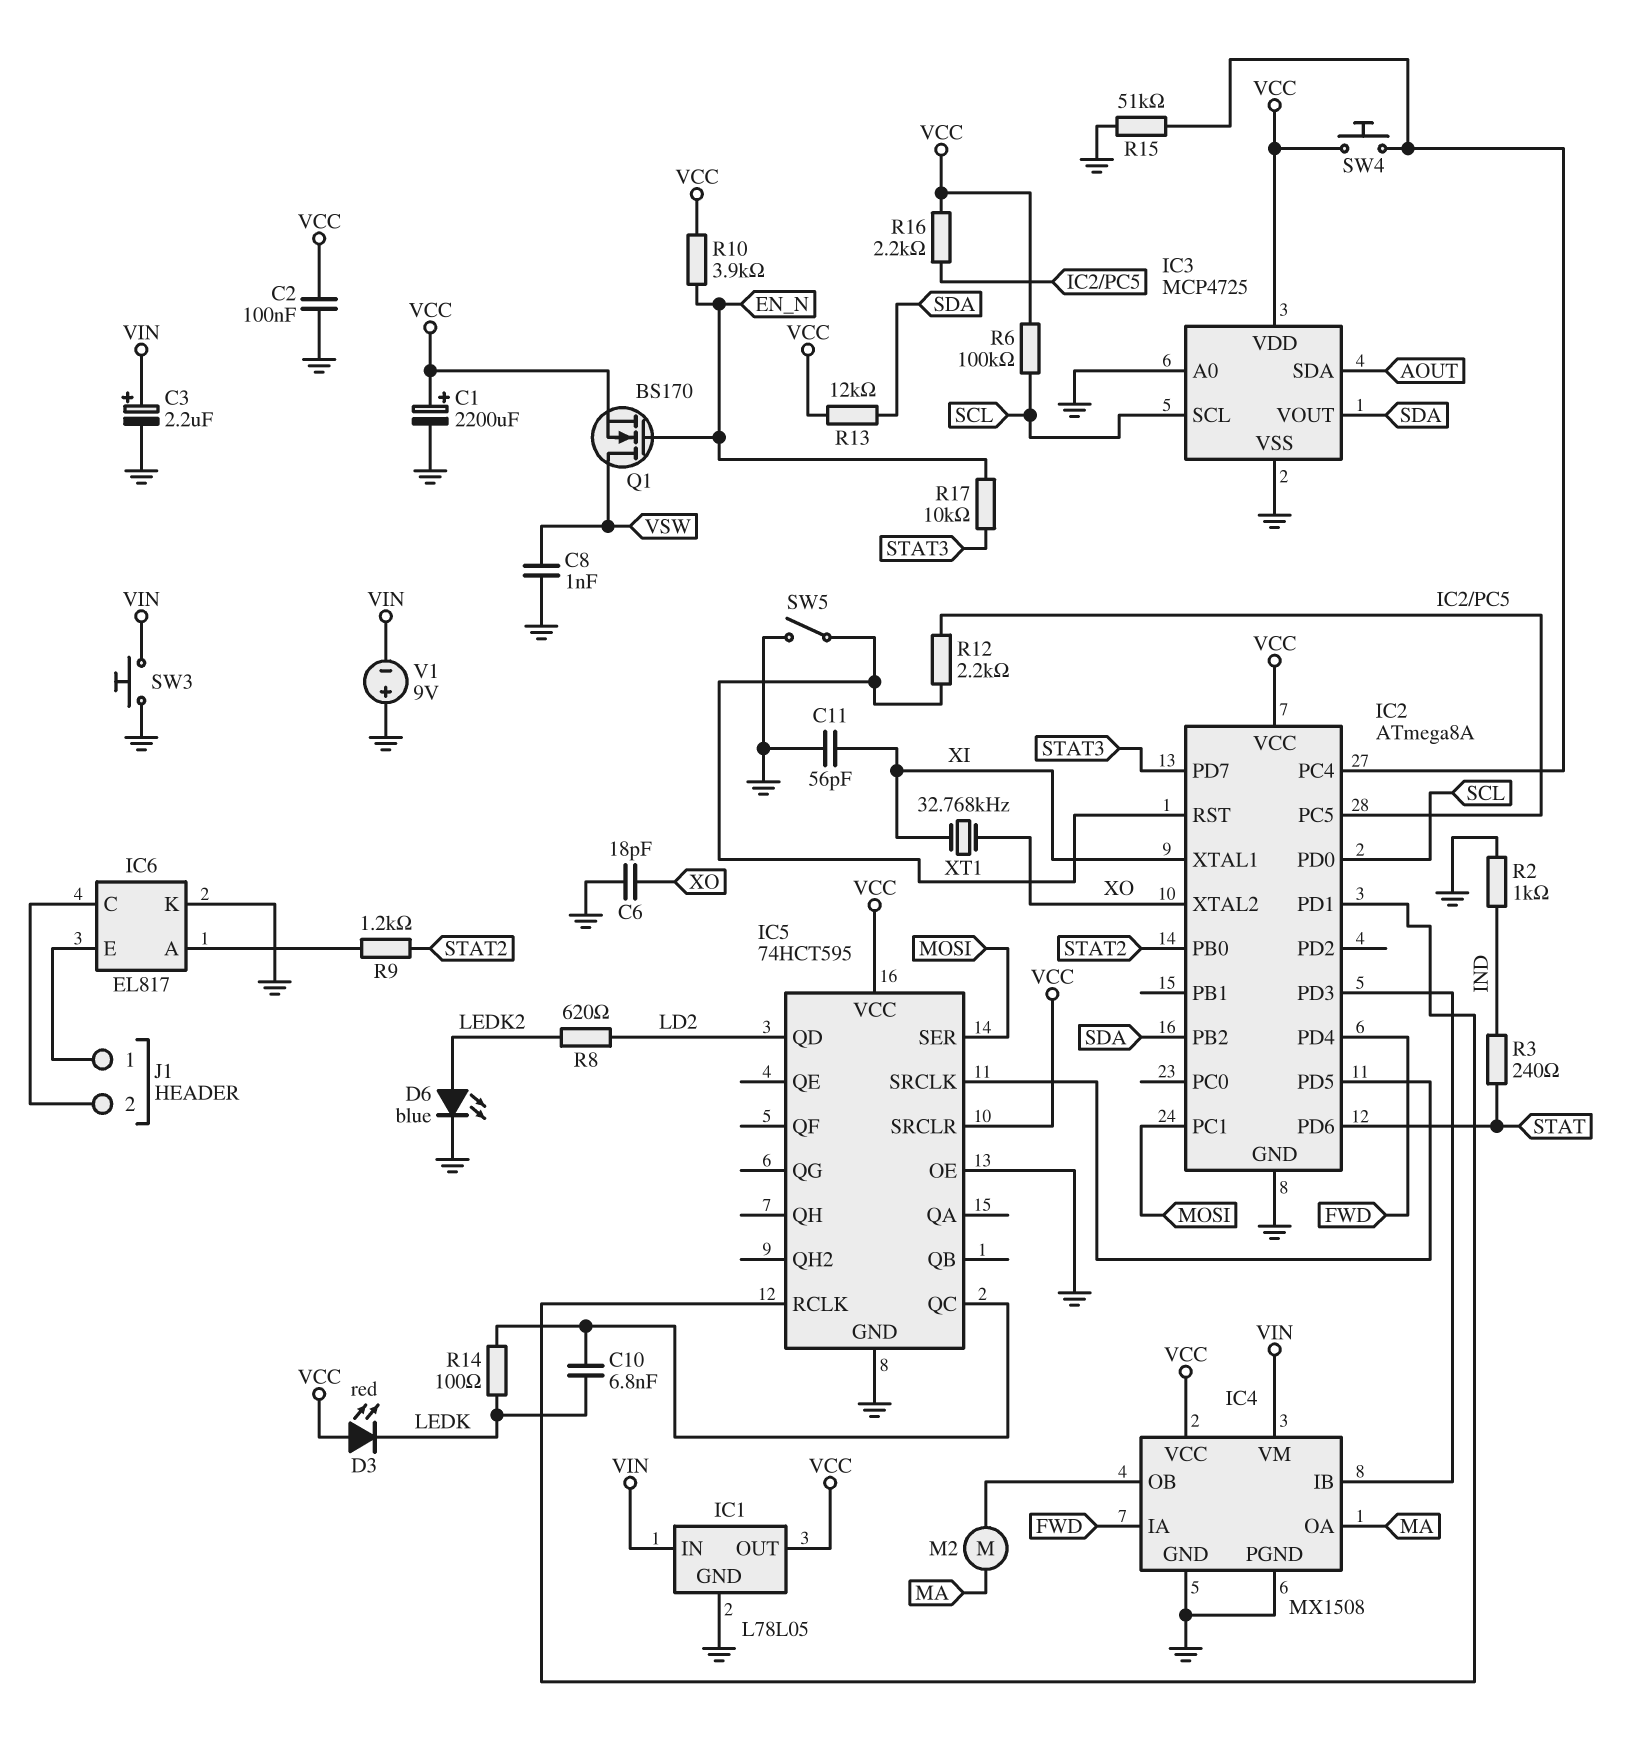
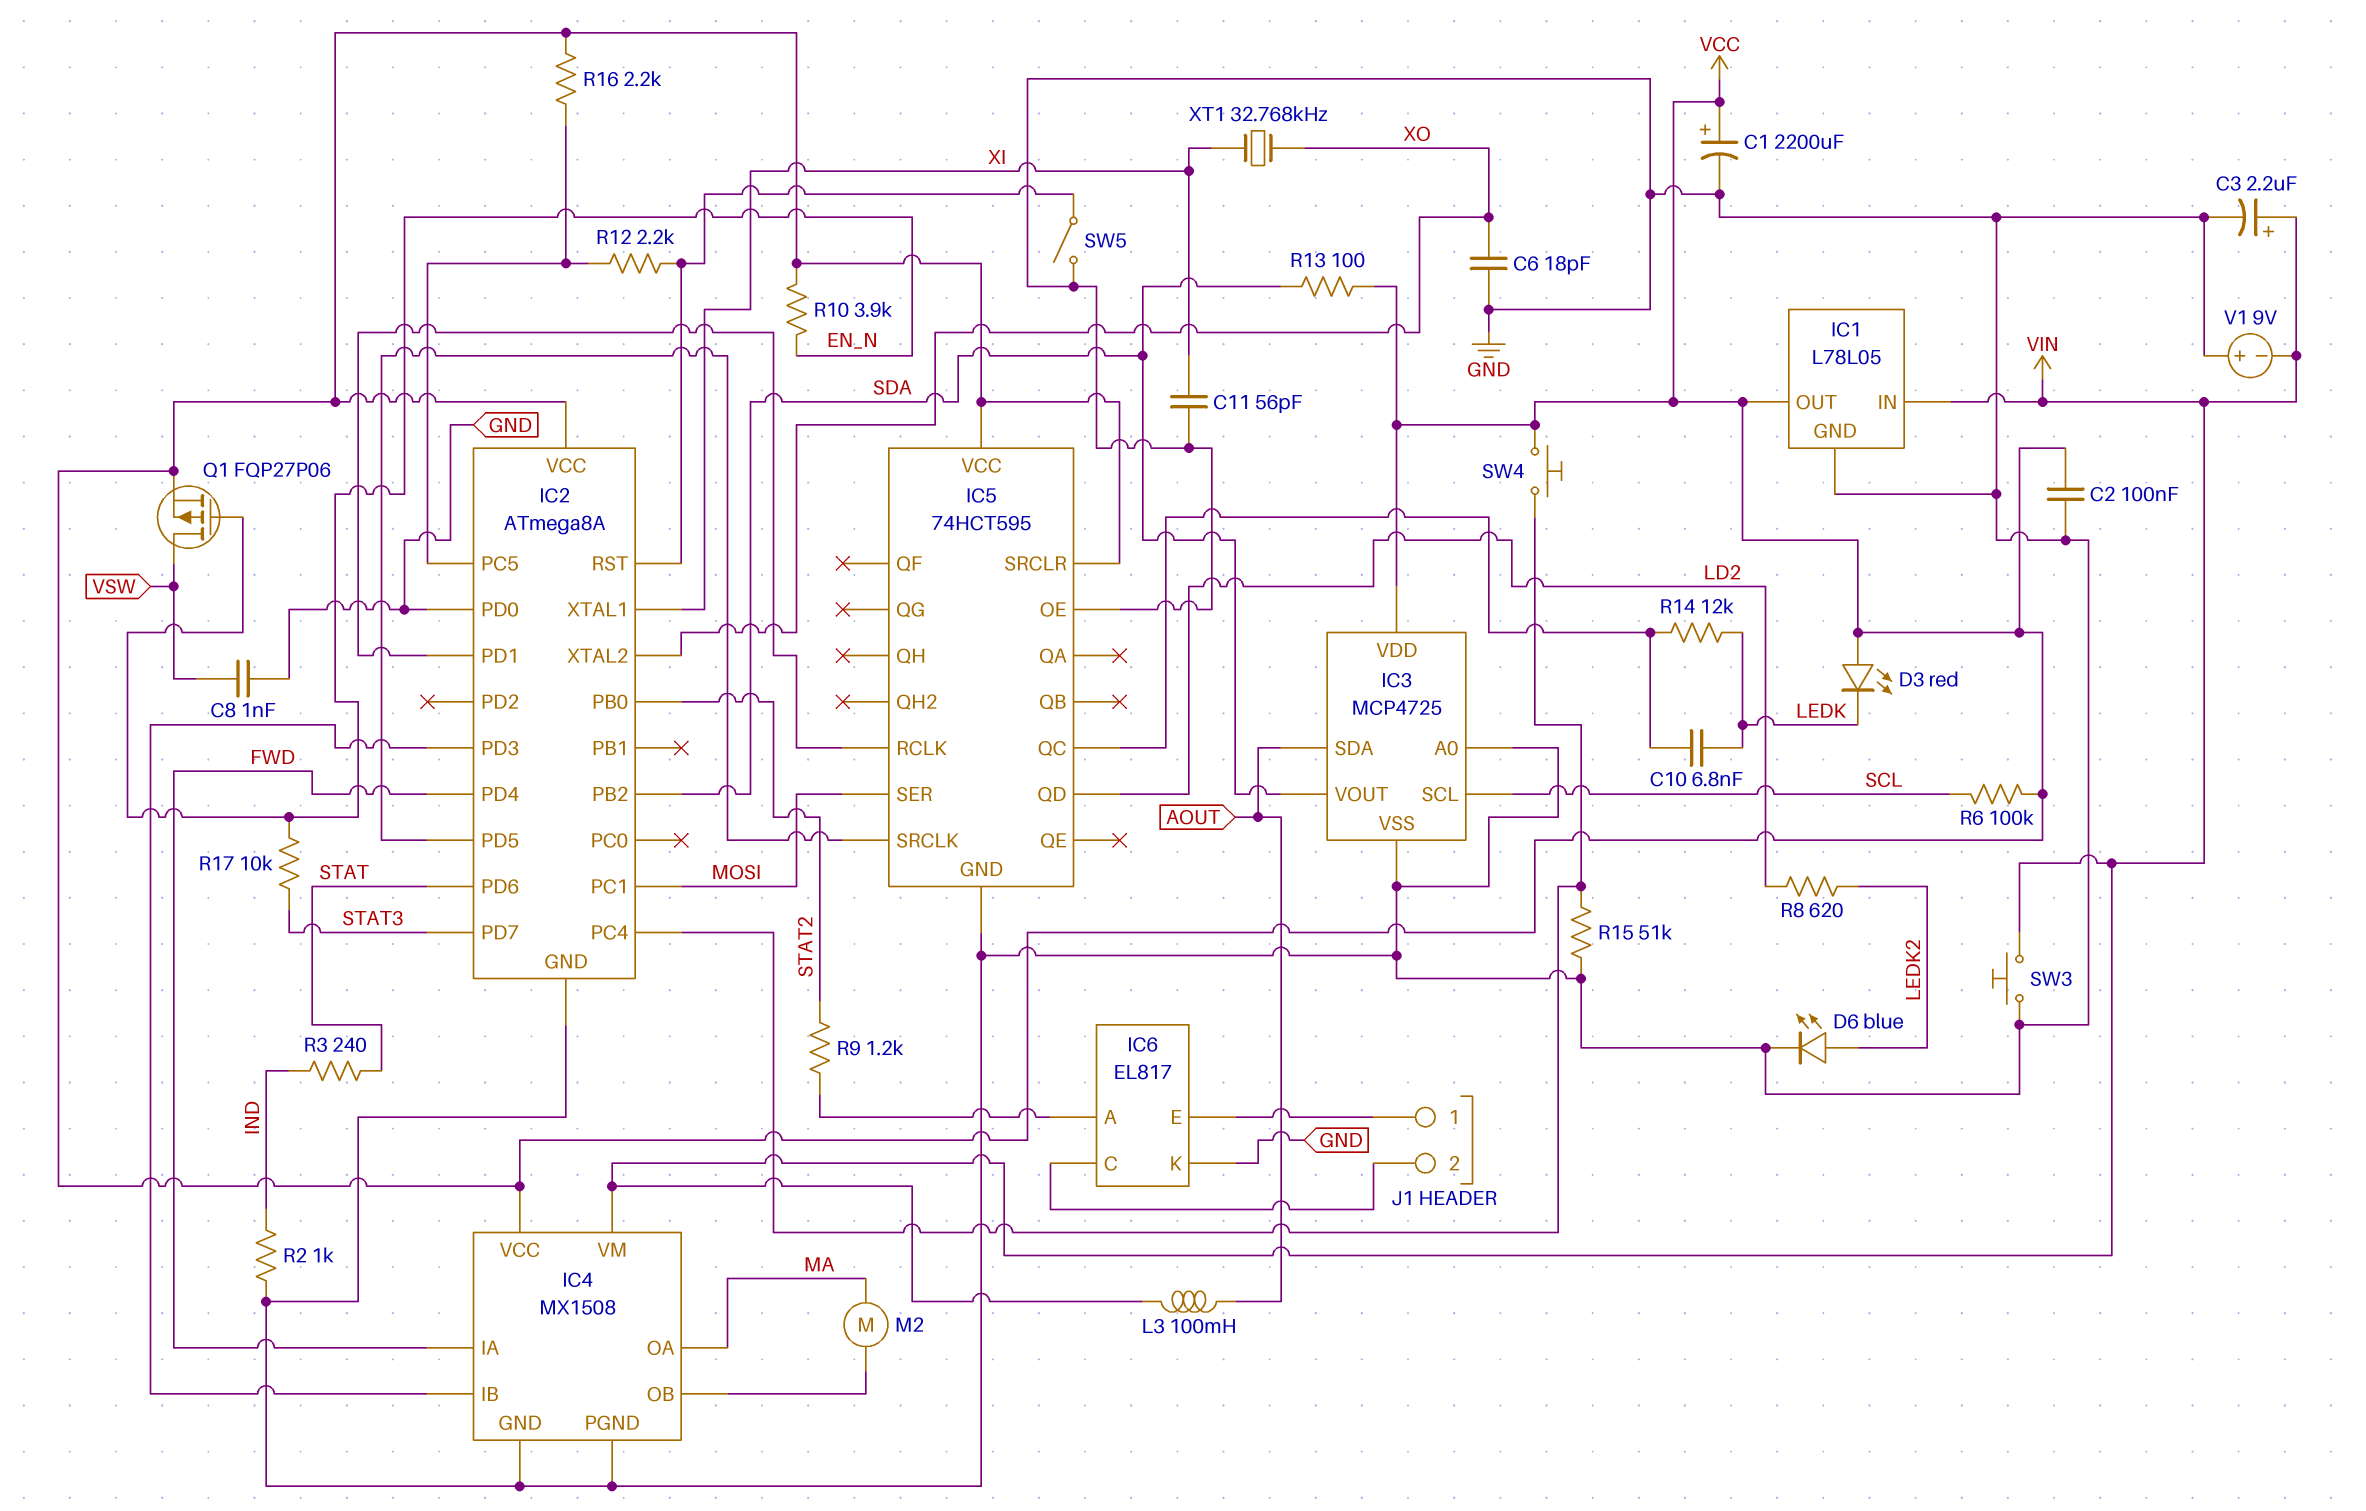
IC2 pin PD0: SCL -> GND
L3: none -> 100mH (AOUT, VIN)
Q1: NMOS BS170 (G EN_N, D VSW, S VCC) -> PMOS FQP27P06 (G EN_N, D VSW, S VCC)
R13: 12k (SDA, VCC) -> 100 (SDA, VCC)
R14: 100 (IC5/QC, LEDK) -> 12k (IC5/QC, LEDK)

